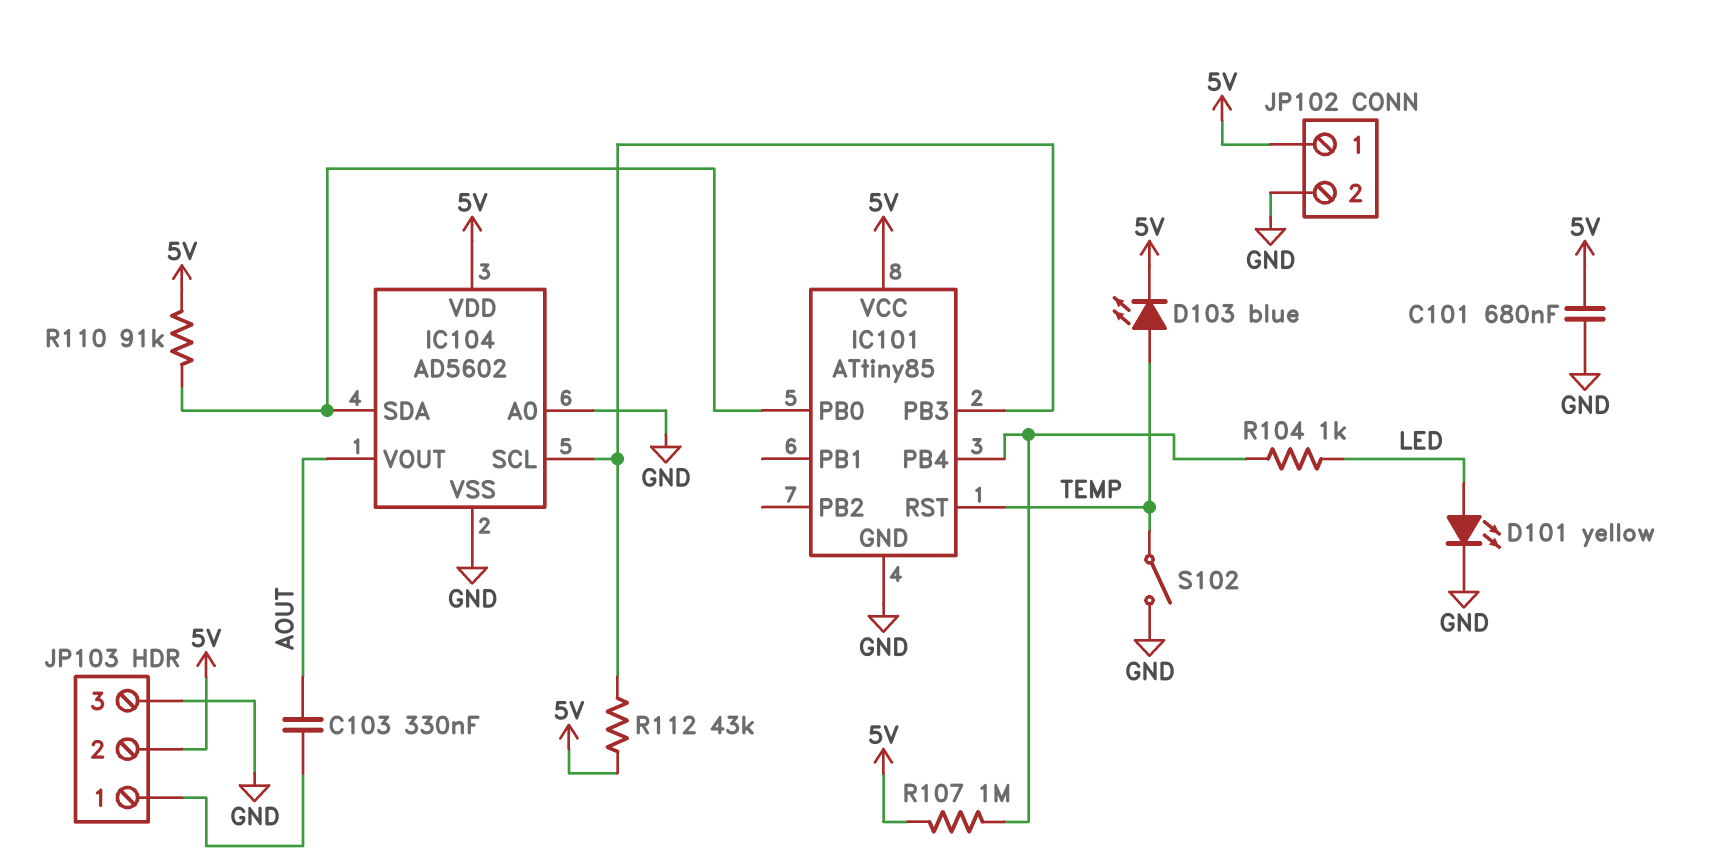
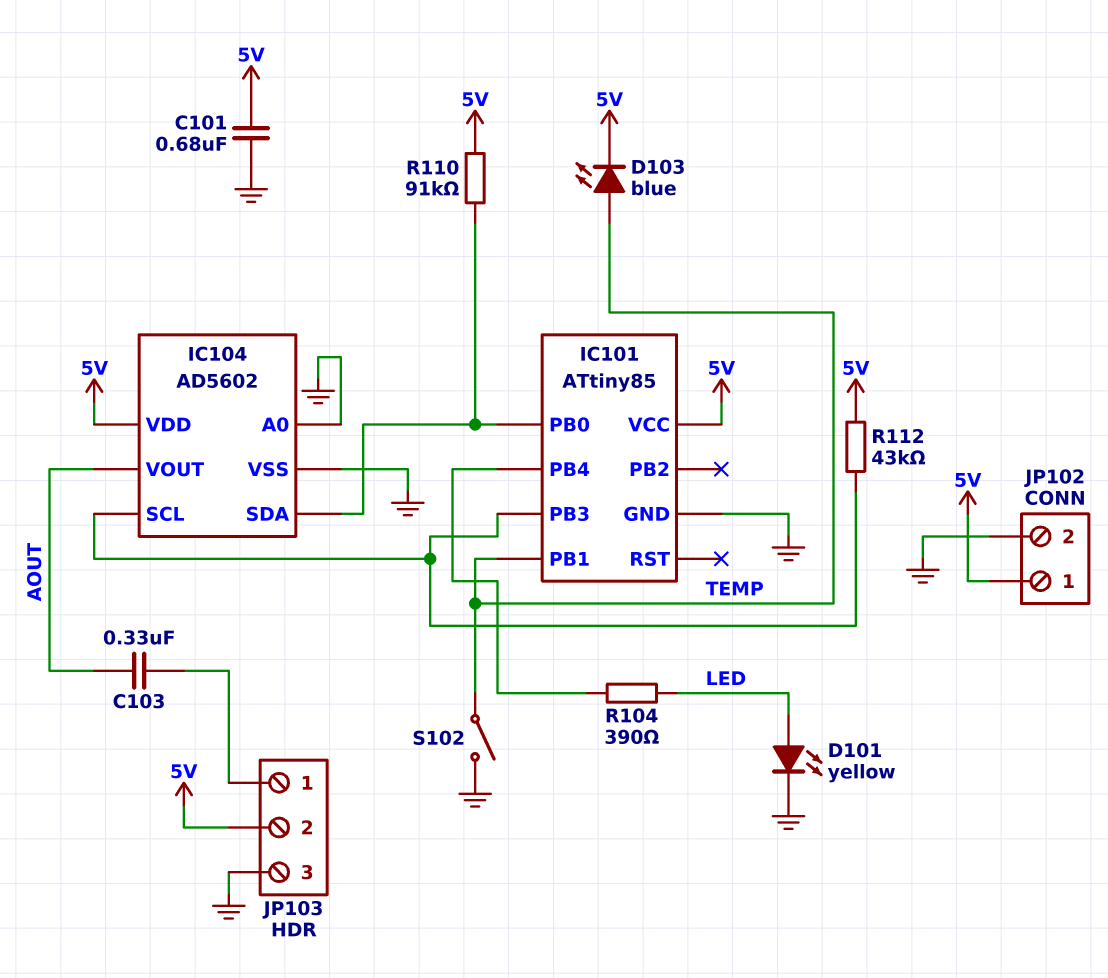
IC101 pin PB1: none -> TEMP
IC101 pin RST: TEMP -> none
R104: 1k (IC101/PB4, LED) -> 390 (IC101/PB4, LED)
R107: 1M (5V, IC101/PB4) -> none

